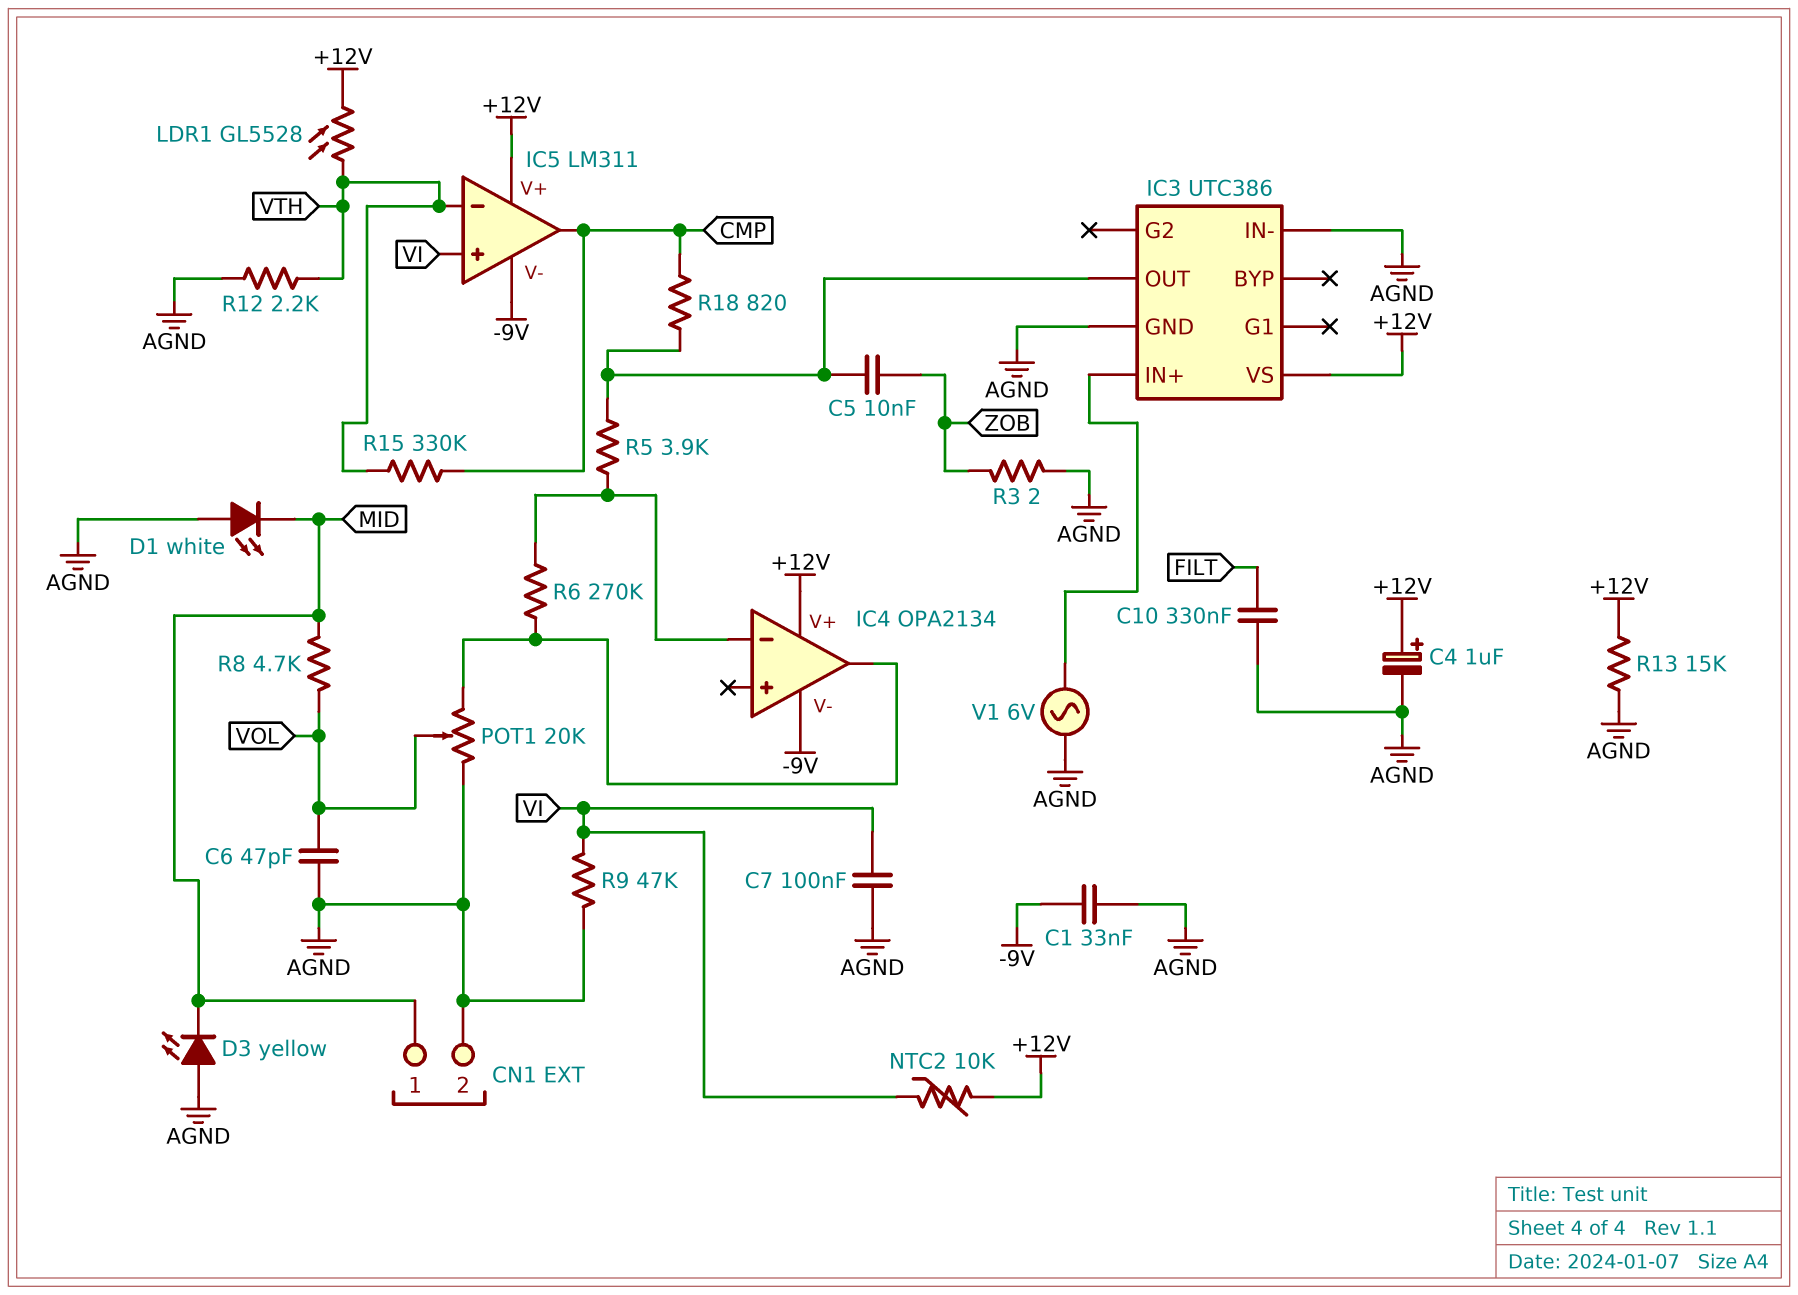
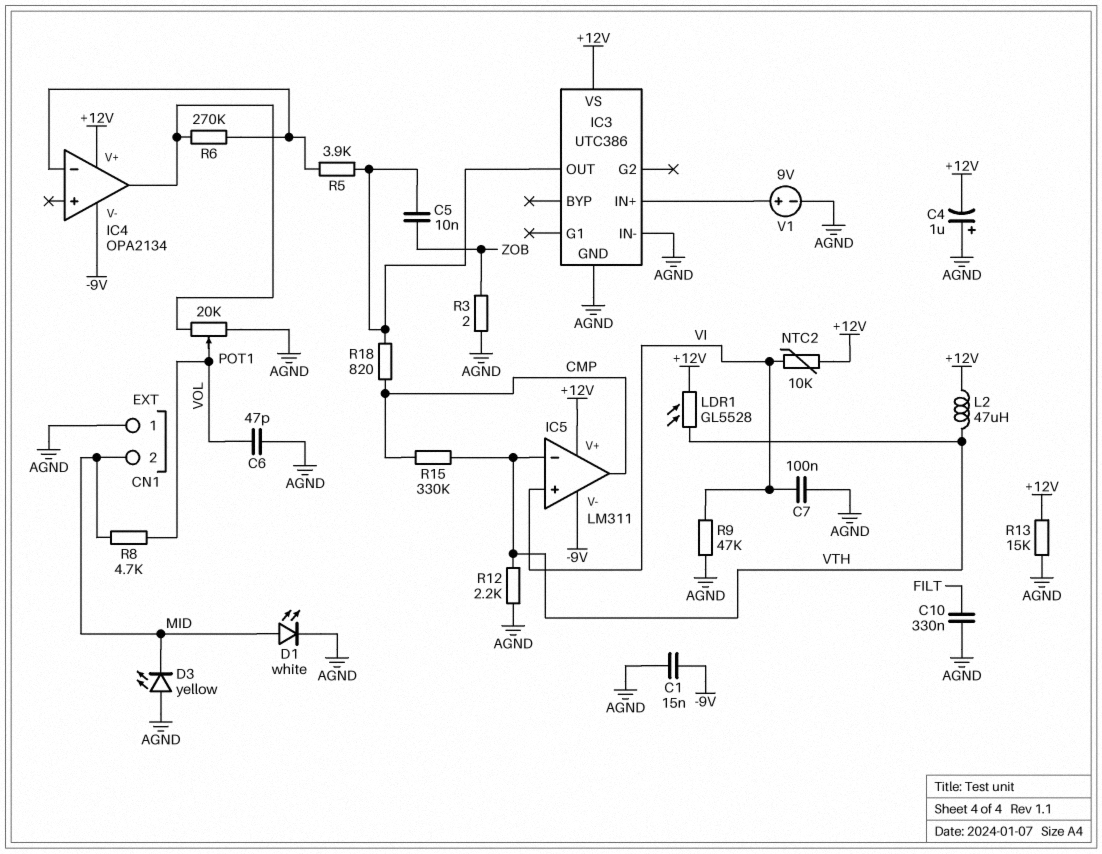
C1: 33nF (-9V, AGND) -> 15nF (-9V, AGND)
C4: 1uF (plus +12V, minus AGND) -> 1uF (plus AGND, minus +12V)
CN1 pin 1: MID -> AGND
CN1 pin 2: AGND -> MID
D1: LED white (A AGND, K MID) -> LED white (A MID, K AGND)
L2: none -> 47uH (+12V, VTH)
V1: AC 6V (AGND, IC3/IN+) -> 9V (plus IC3/IN+, minus AGND)

